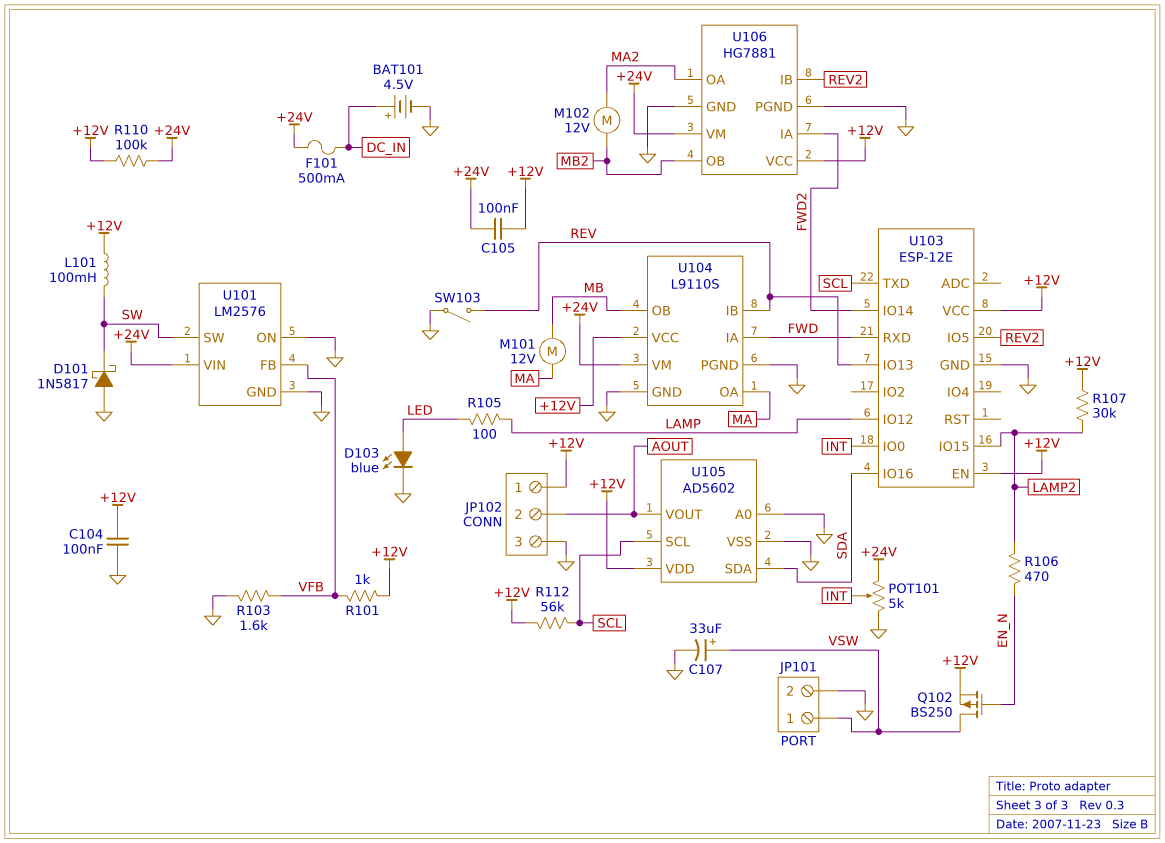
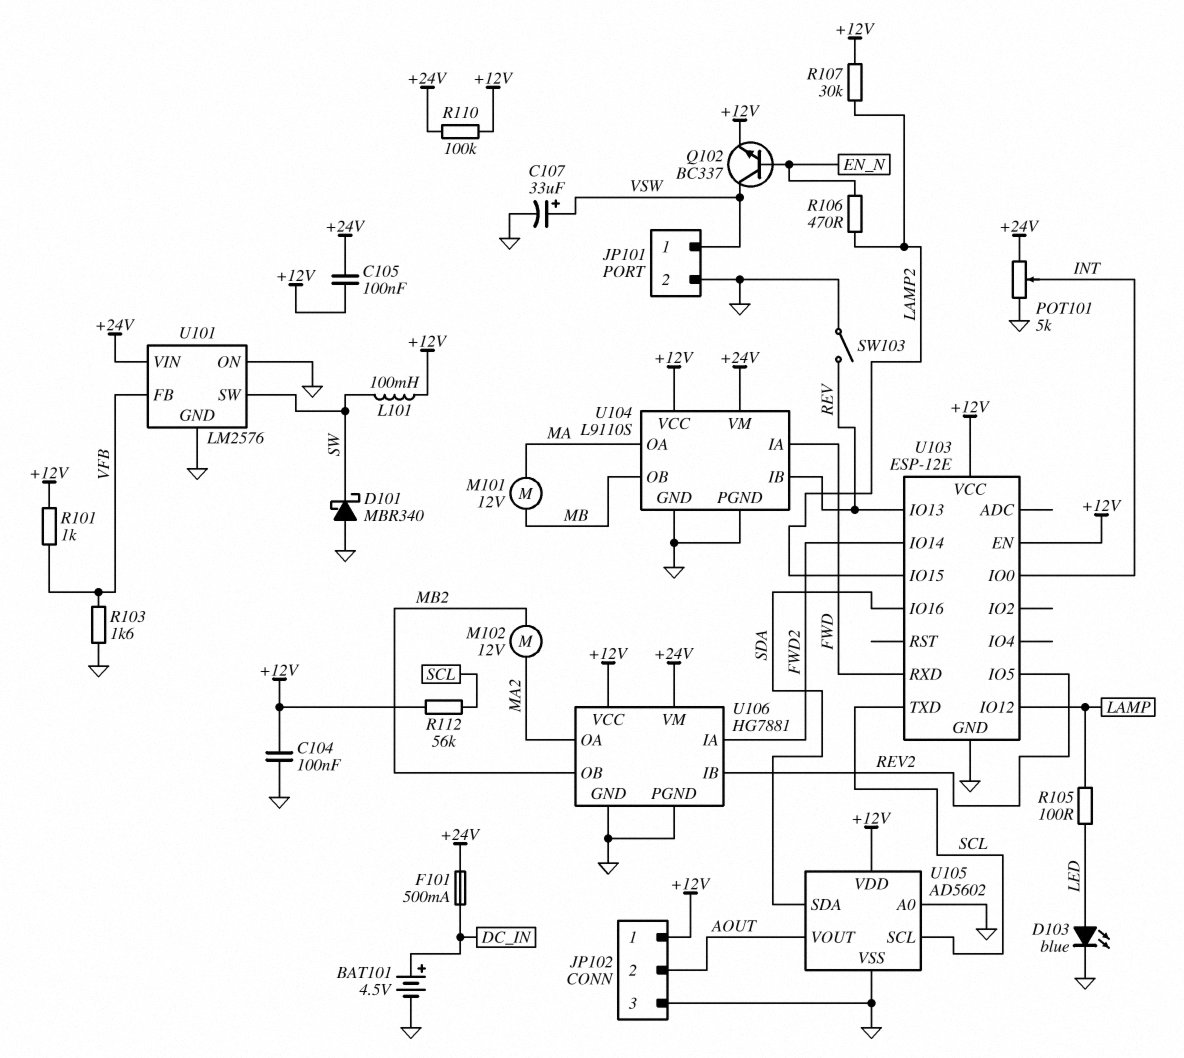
D101: schottky 1N5817 (A GND, K SW) -> schottky MBR340 (A GND, K SW)
Q102: PMOS BS250 (G EN_N, D VSW, S +12V) -> NPN BC337 (B EN_N, C VSW, E +12V)

